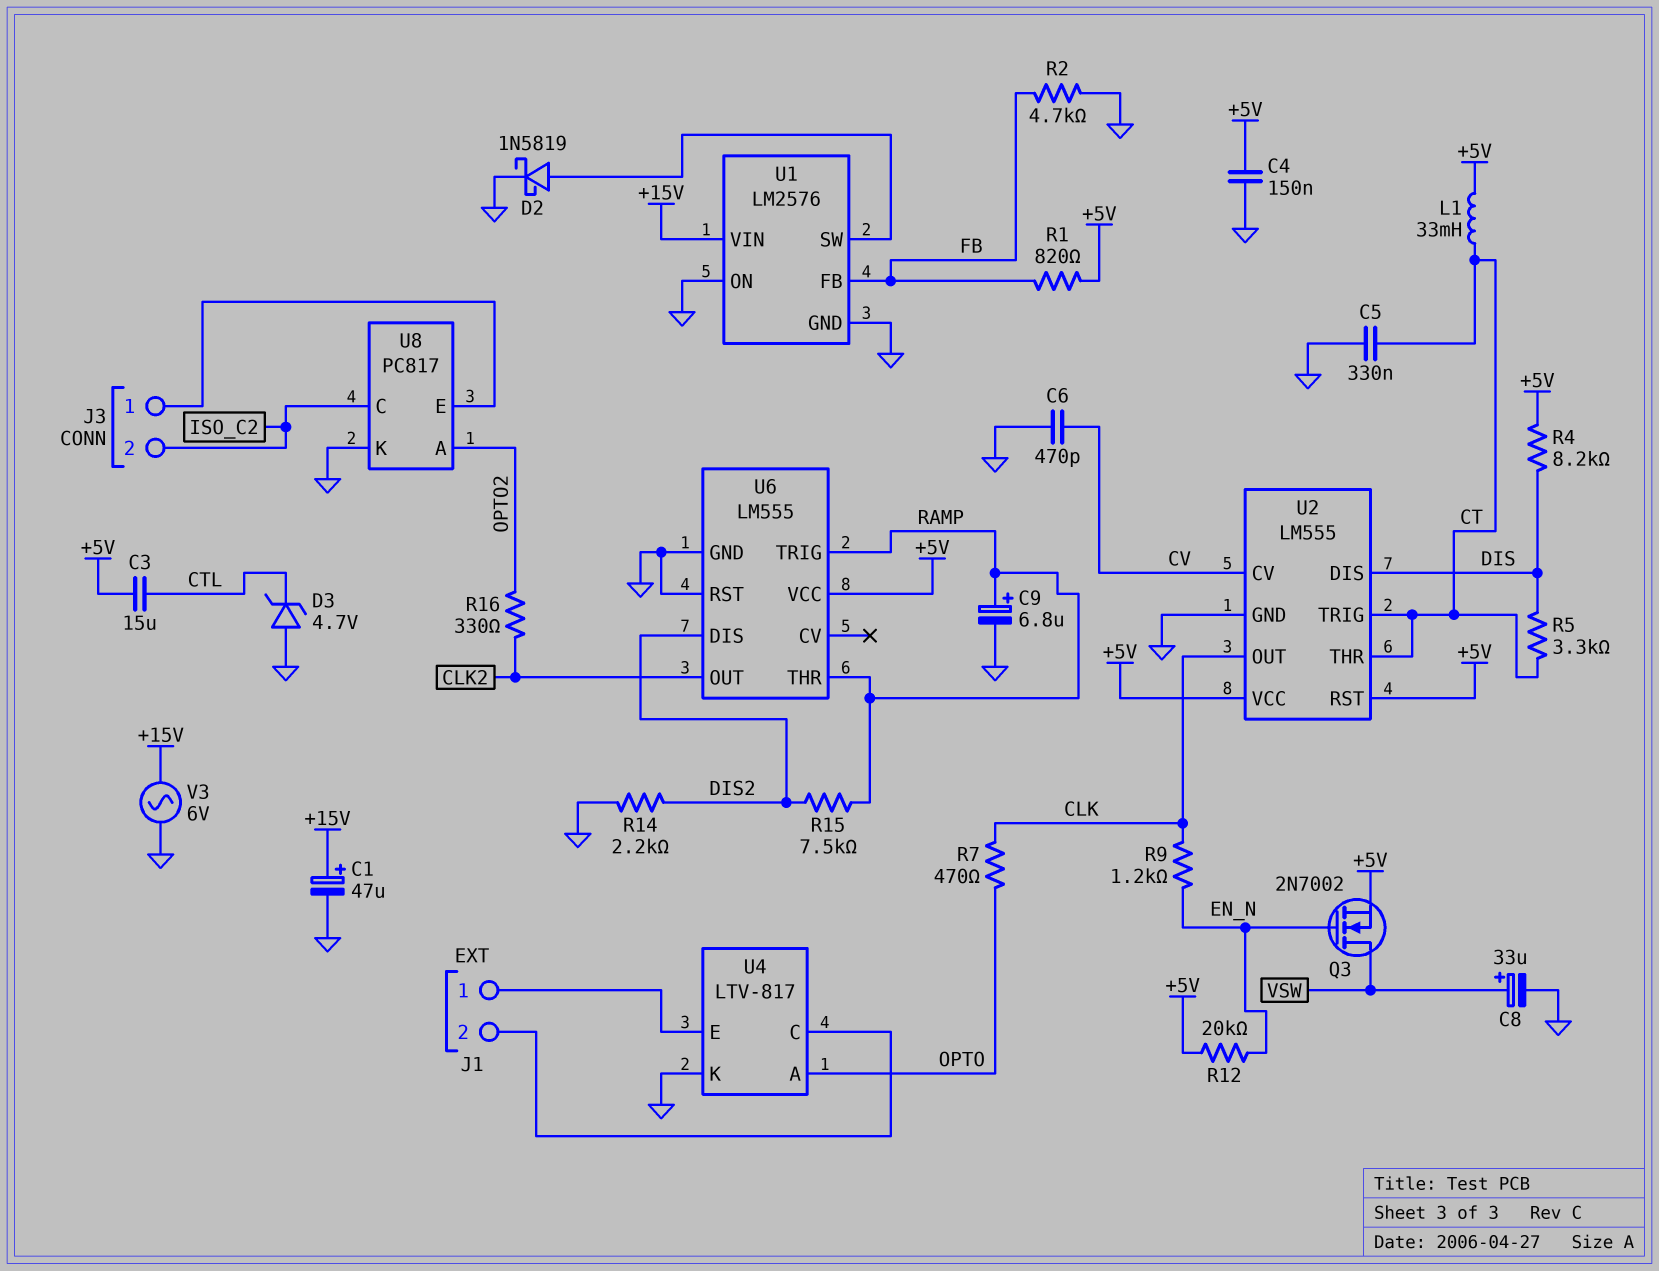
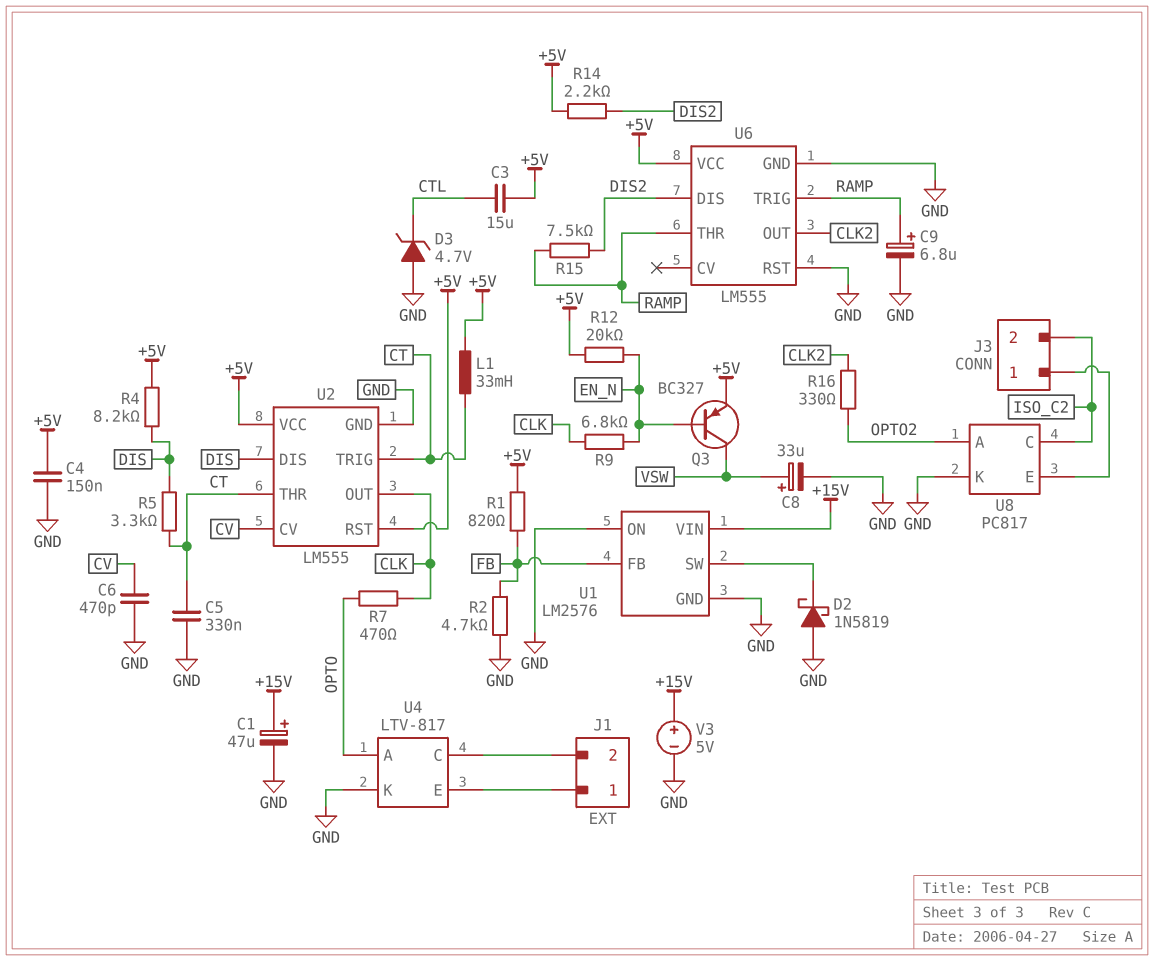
D2: schottky 1N5819 (A U1/SW, K GND) -> schottky 1N5819 (A GND, K U1/SW)
Q3: NMOS 2N7002 (G EN_N, D VSW, S +5V) -> PNP BC327 (B EN_N, C VSW, E +5V)
R9: 1.2k (CLK, EN_N) -> 6.8k (CLK, EN_N)
R14: 2.2k (DIS2, GND) -> 2.2k (+5V, DIS2)
V3: AC 6V (+15V, GND) -> 5V (plus +15V, minus GND)

